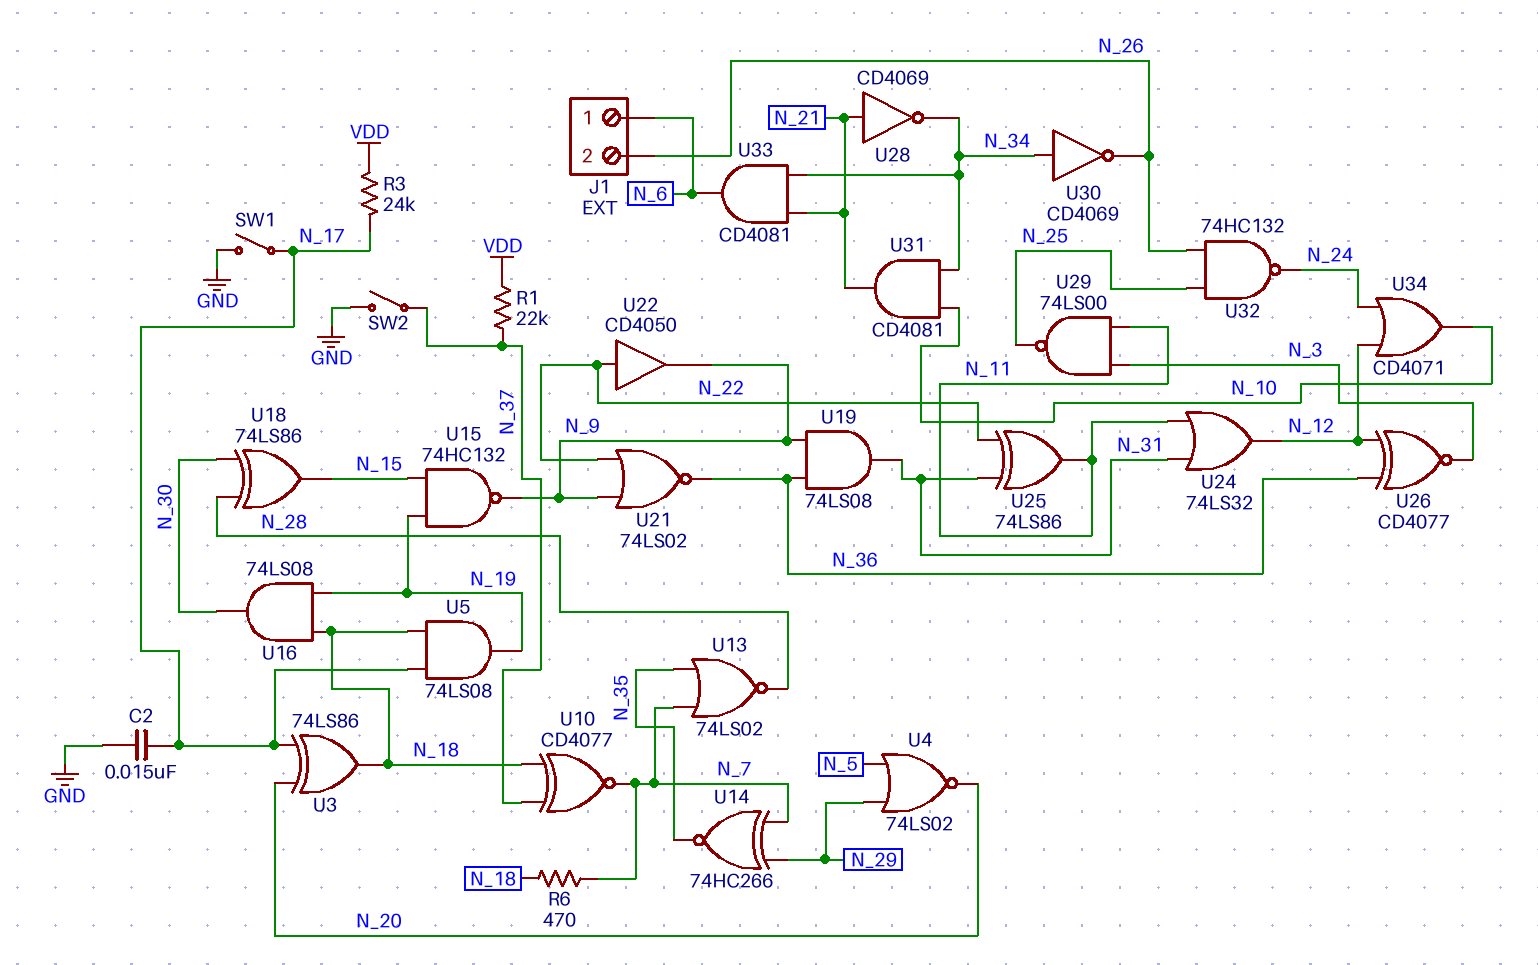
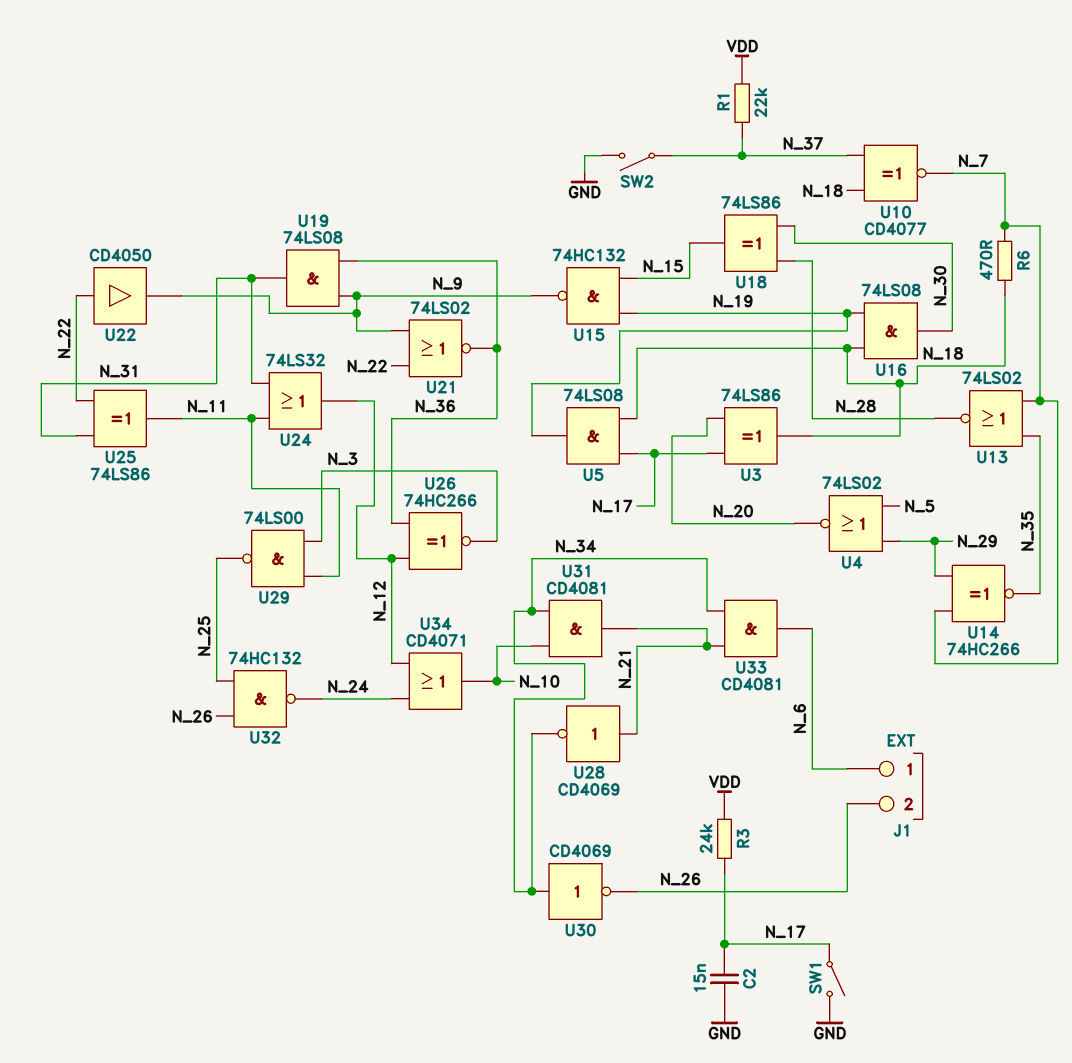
U26: XNOR CD4077 (in N_12, in N_36, out N_3) -> XNOR 74HC266 (in N_12, in N_36, out N_3)

